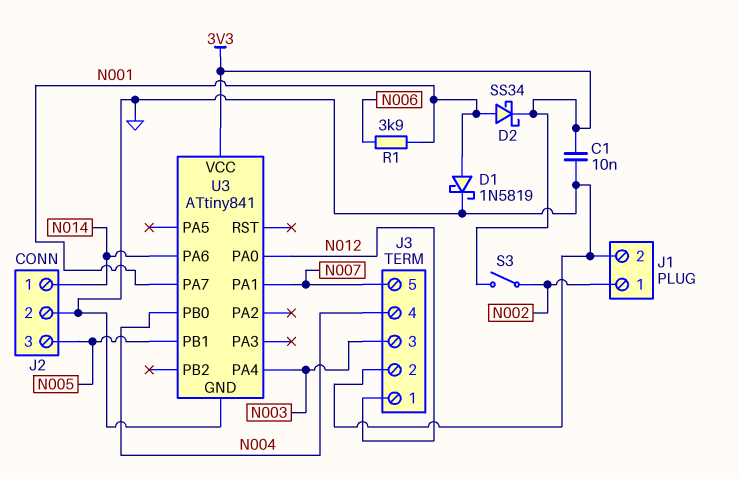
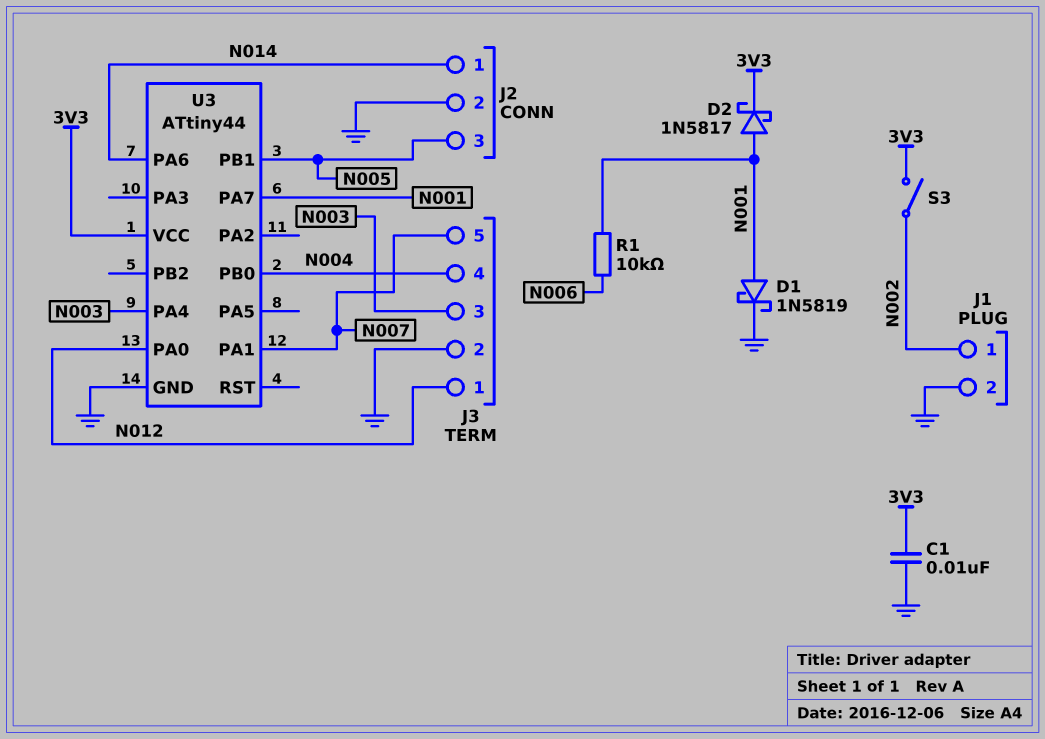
D2: schottky SS34 (A N001, K 3V3) -> schottky 1N5817 (A N001, K 3V3)
R1: 3.9k (N001, N006) -> 10k (N001, N006)
U3: ATtiny841 -> ATtiny44

